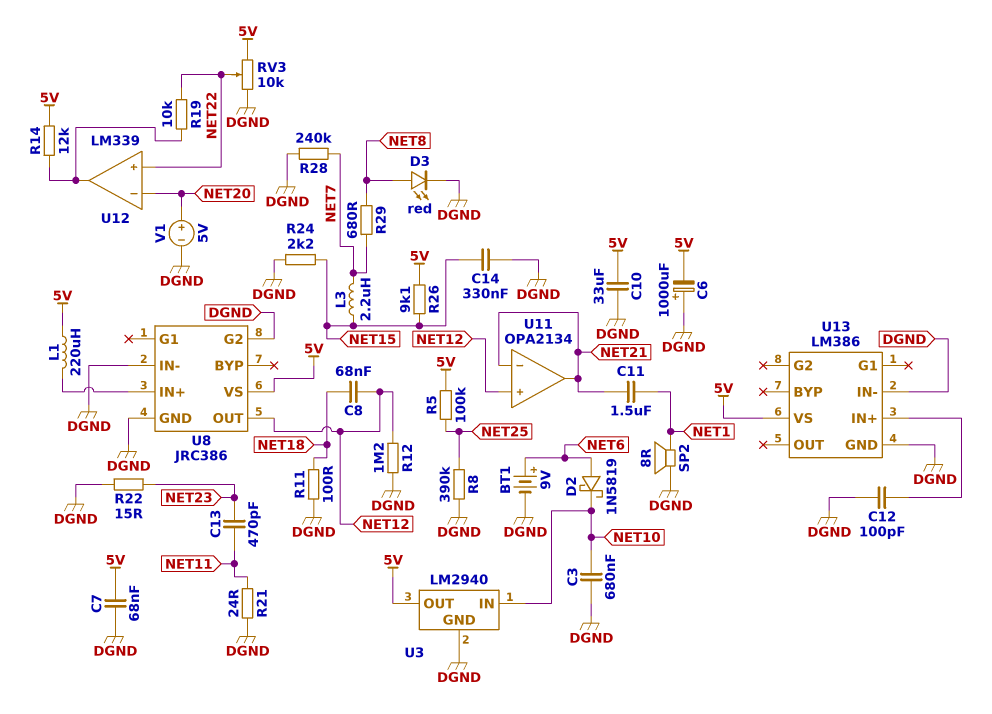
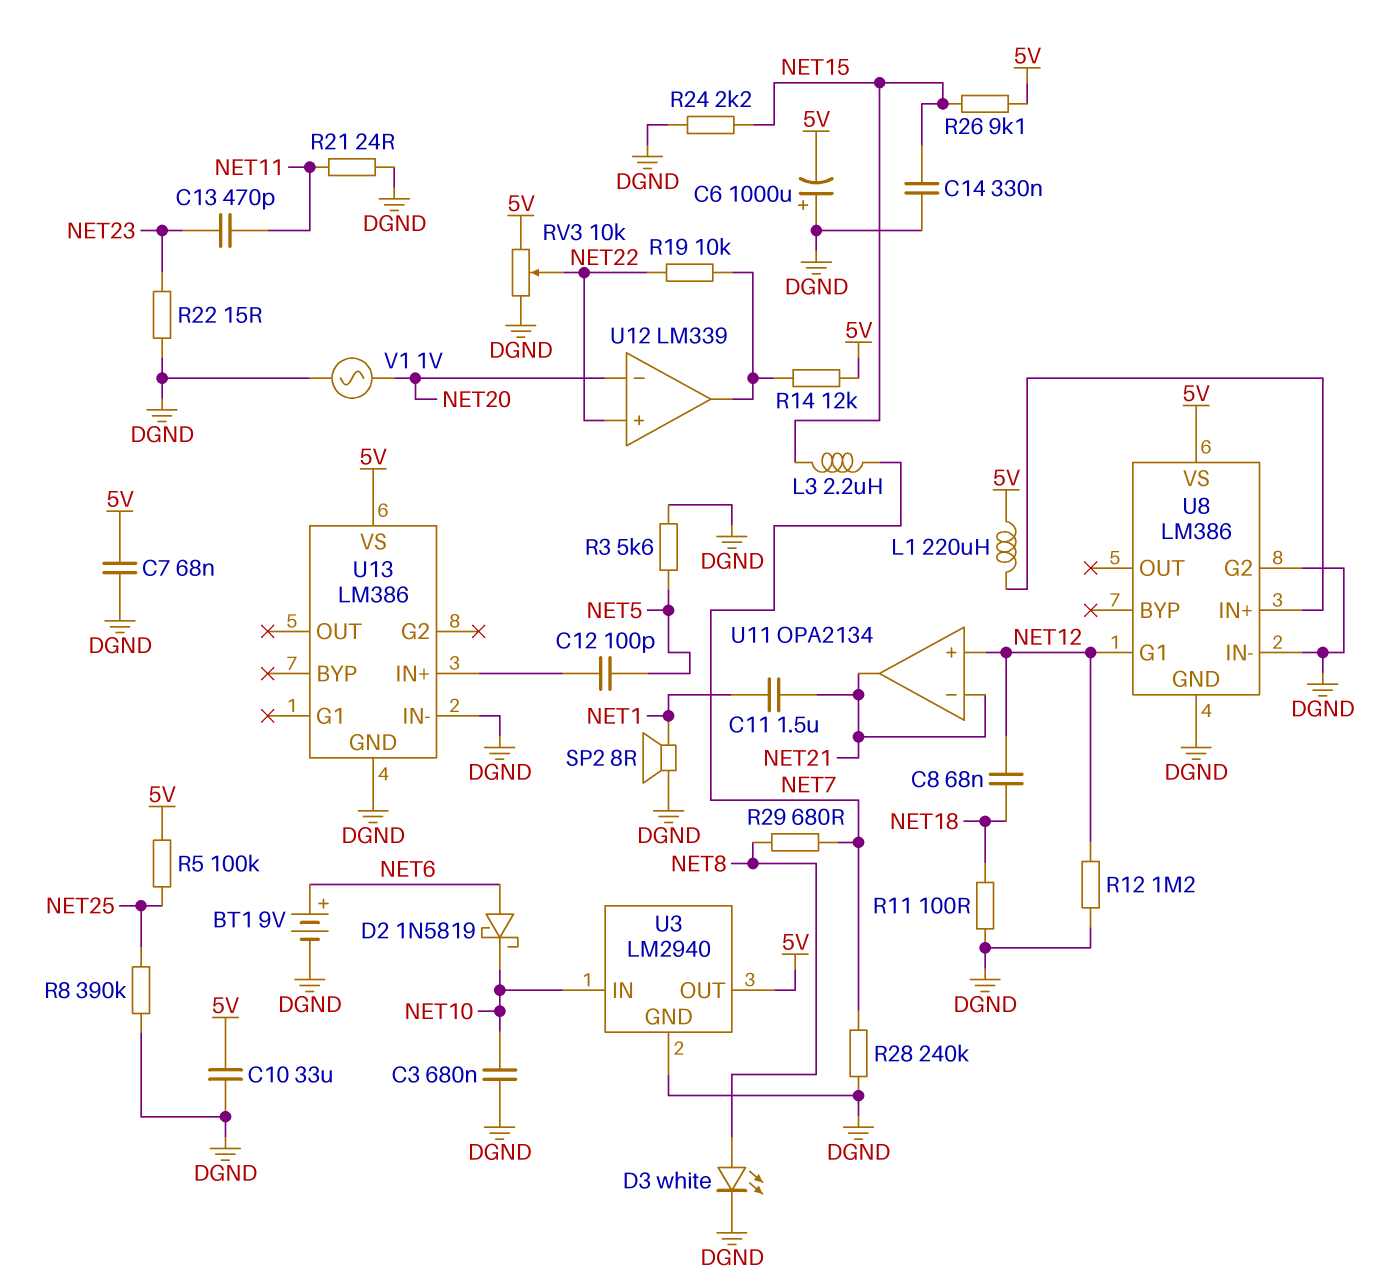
C12: 100pF (DGND, U13/IN+) -> 100pF (NET5, U13/IN+)
D3: LED red (A NET8, K DGND) -> LED white (A NET8, K DGND)
R3: none -> 5.6k (DGND, NET5)
U8: JRC386 -> LM386
U8 pin G1: none -> NET12
U8 pin OUT: NET12 -> none
V1: 5V (plus NET20, minus DGND) -> AC 1V (DGND, NET20)

